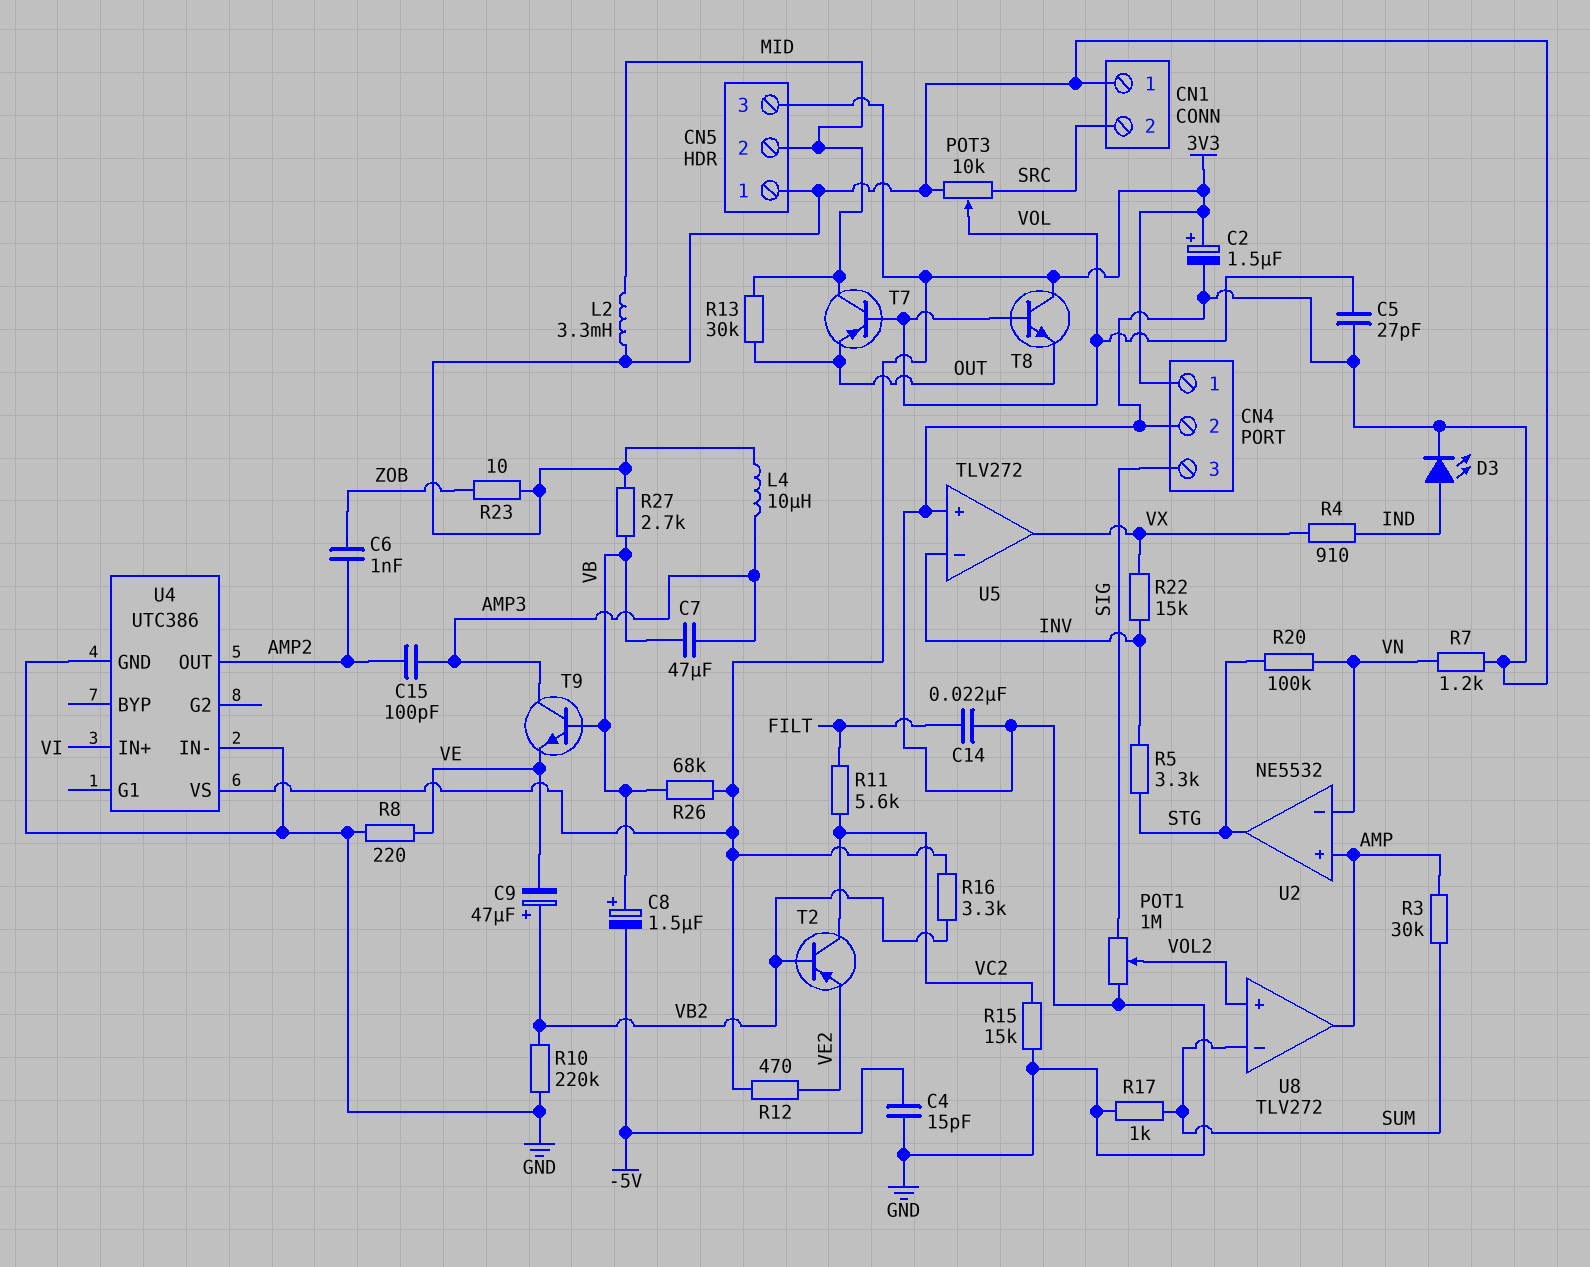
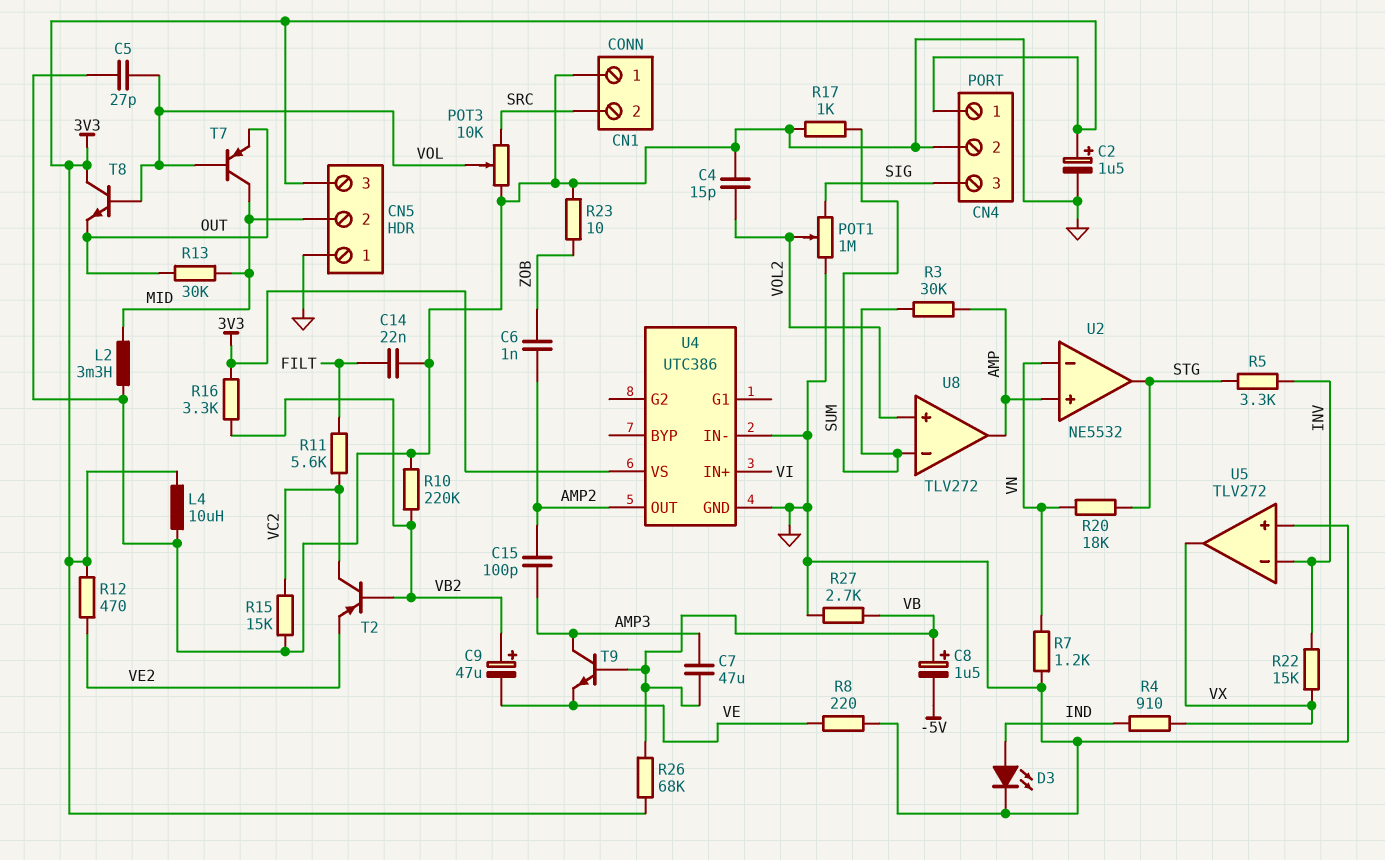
C4: 15pF (-5V, GND) -> 15pF (GND, VOL2)
L4: 10uH (AMP3, GND) -> 10uH (3V3, GND)
R20: 100k (STG, VN) -> 18k (STG, VN)

